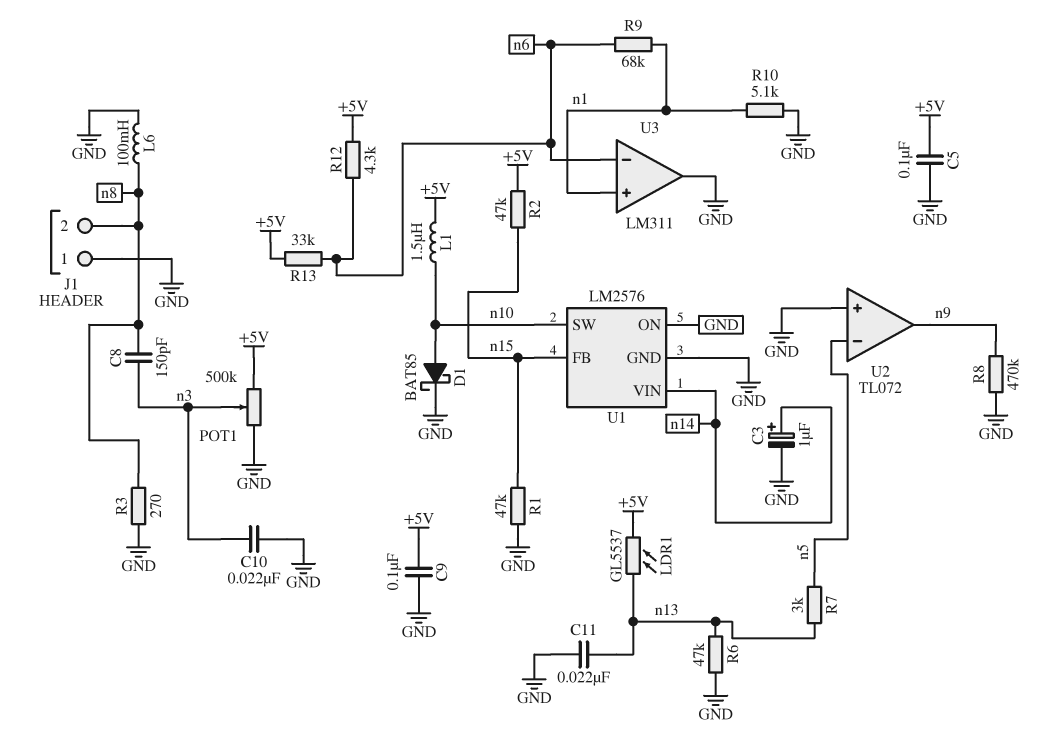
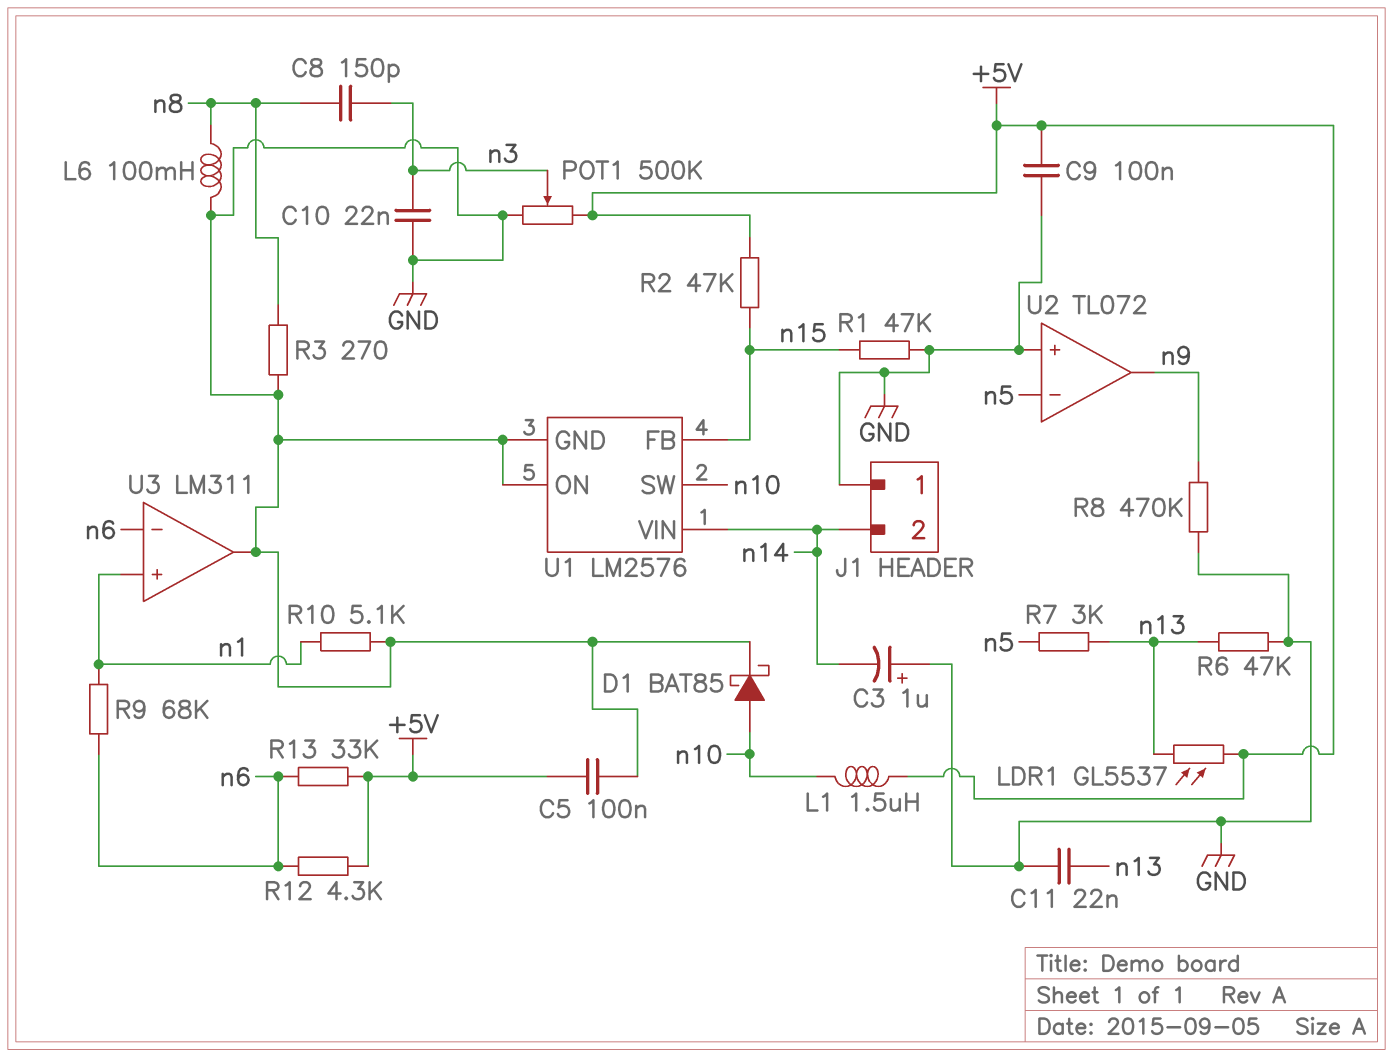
C3: 1uF (plus n14, minus GND) -> 1uF (plus GND, minus n14)
J1 pin 2: n8 -> n14

